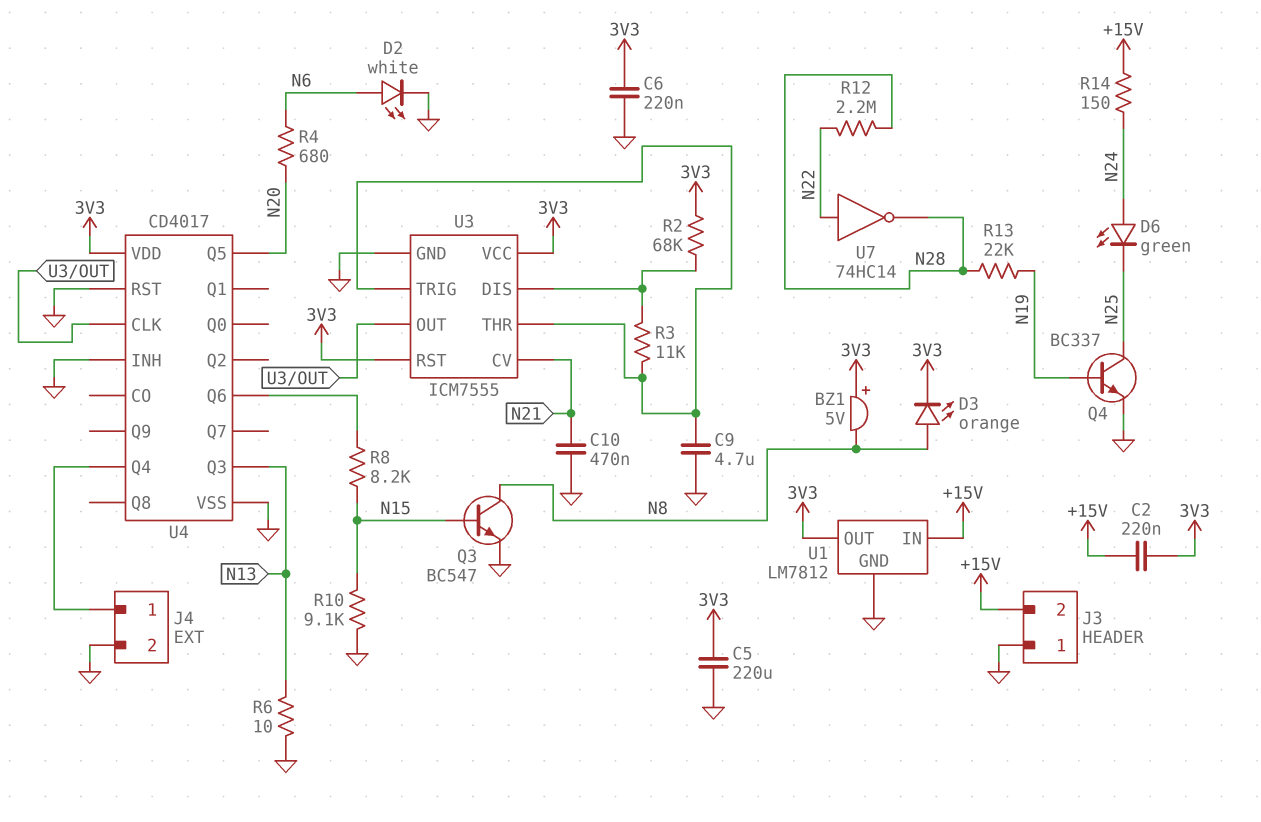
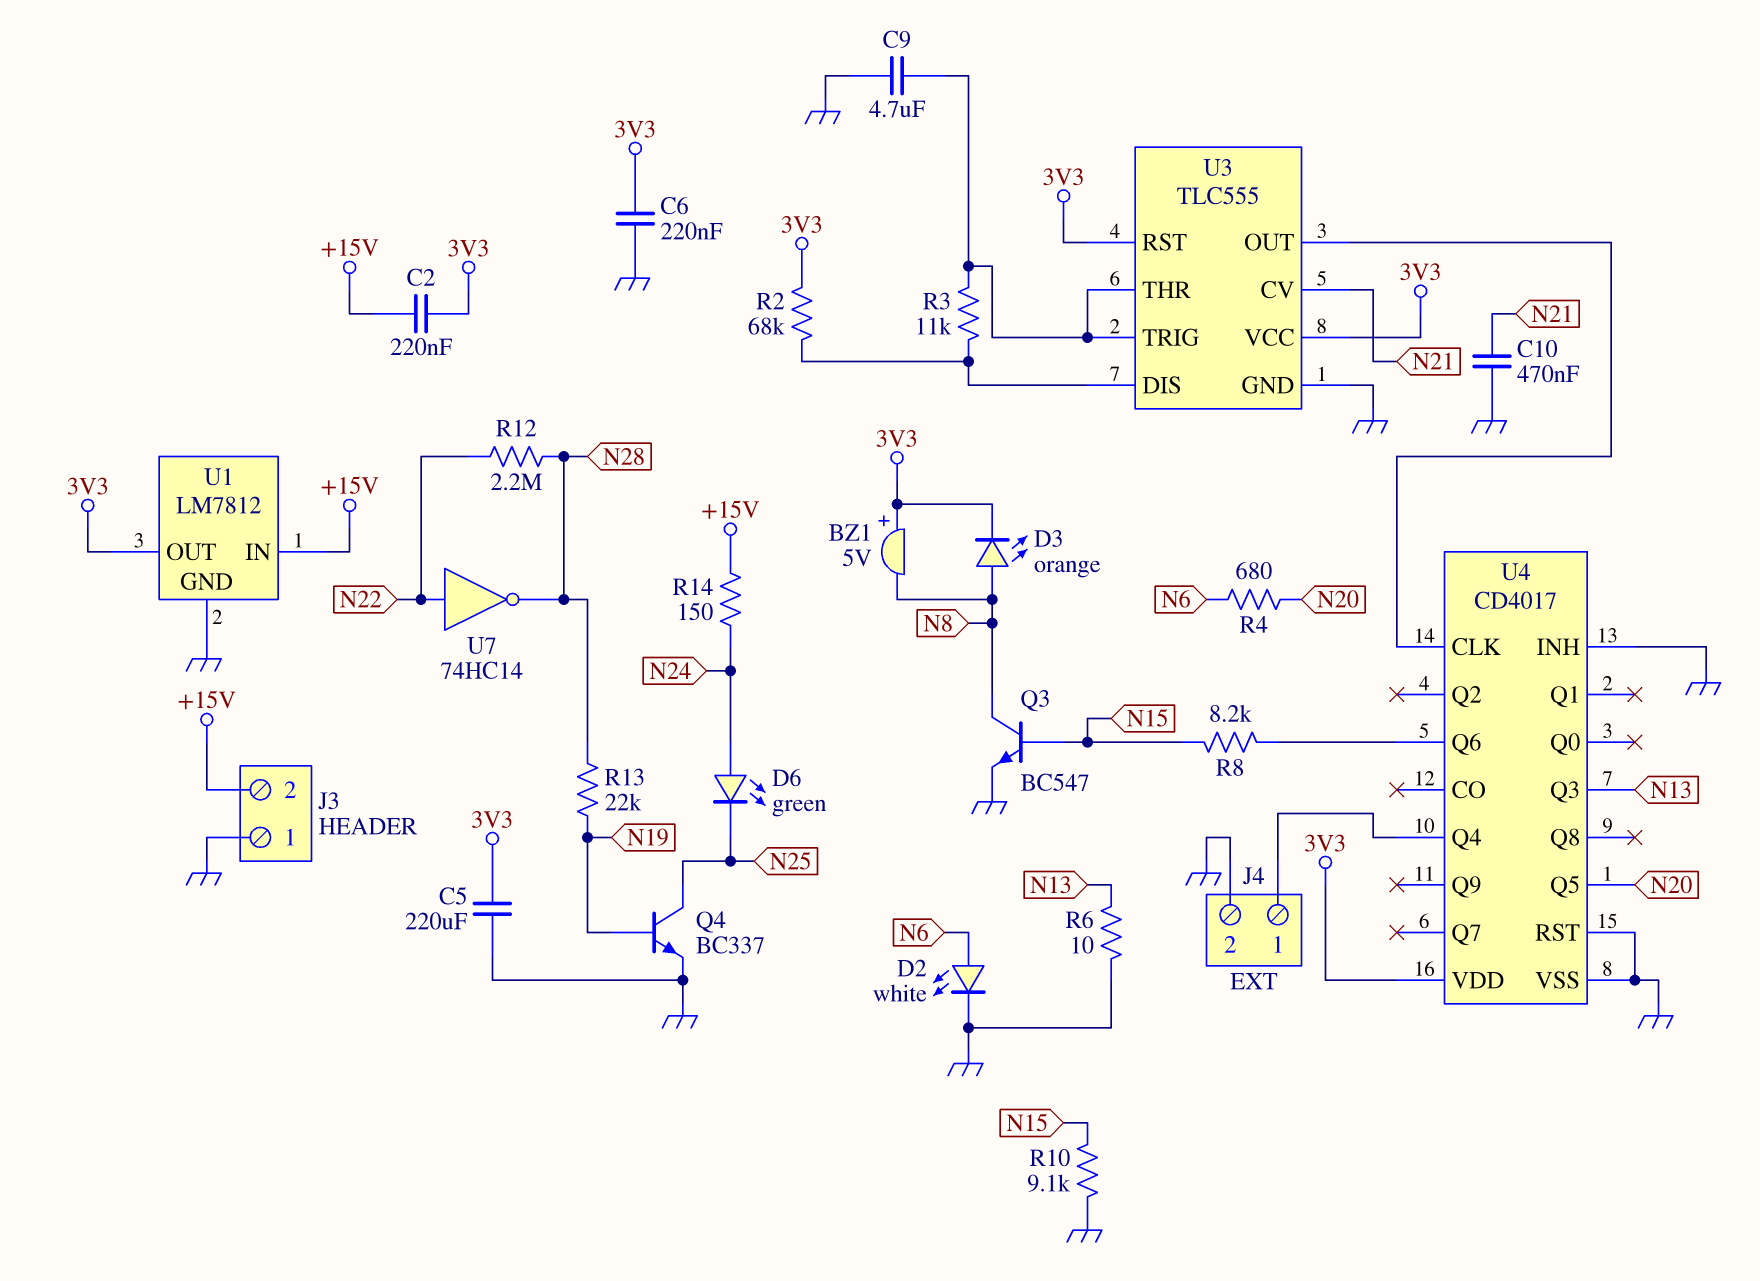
U3: ICM7555 -> TLC555

